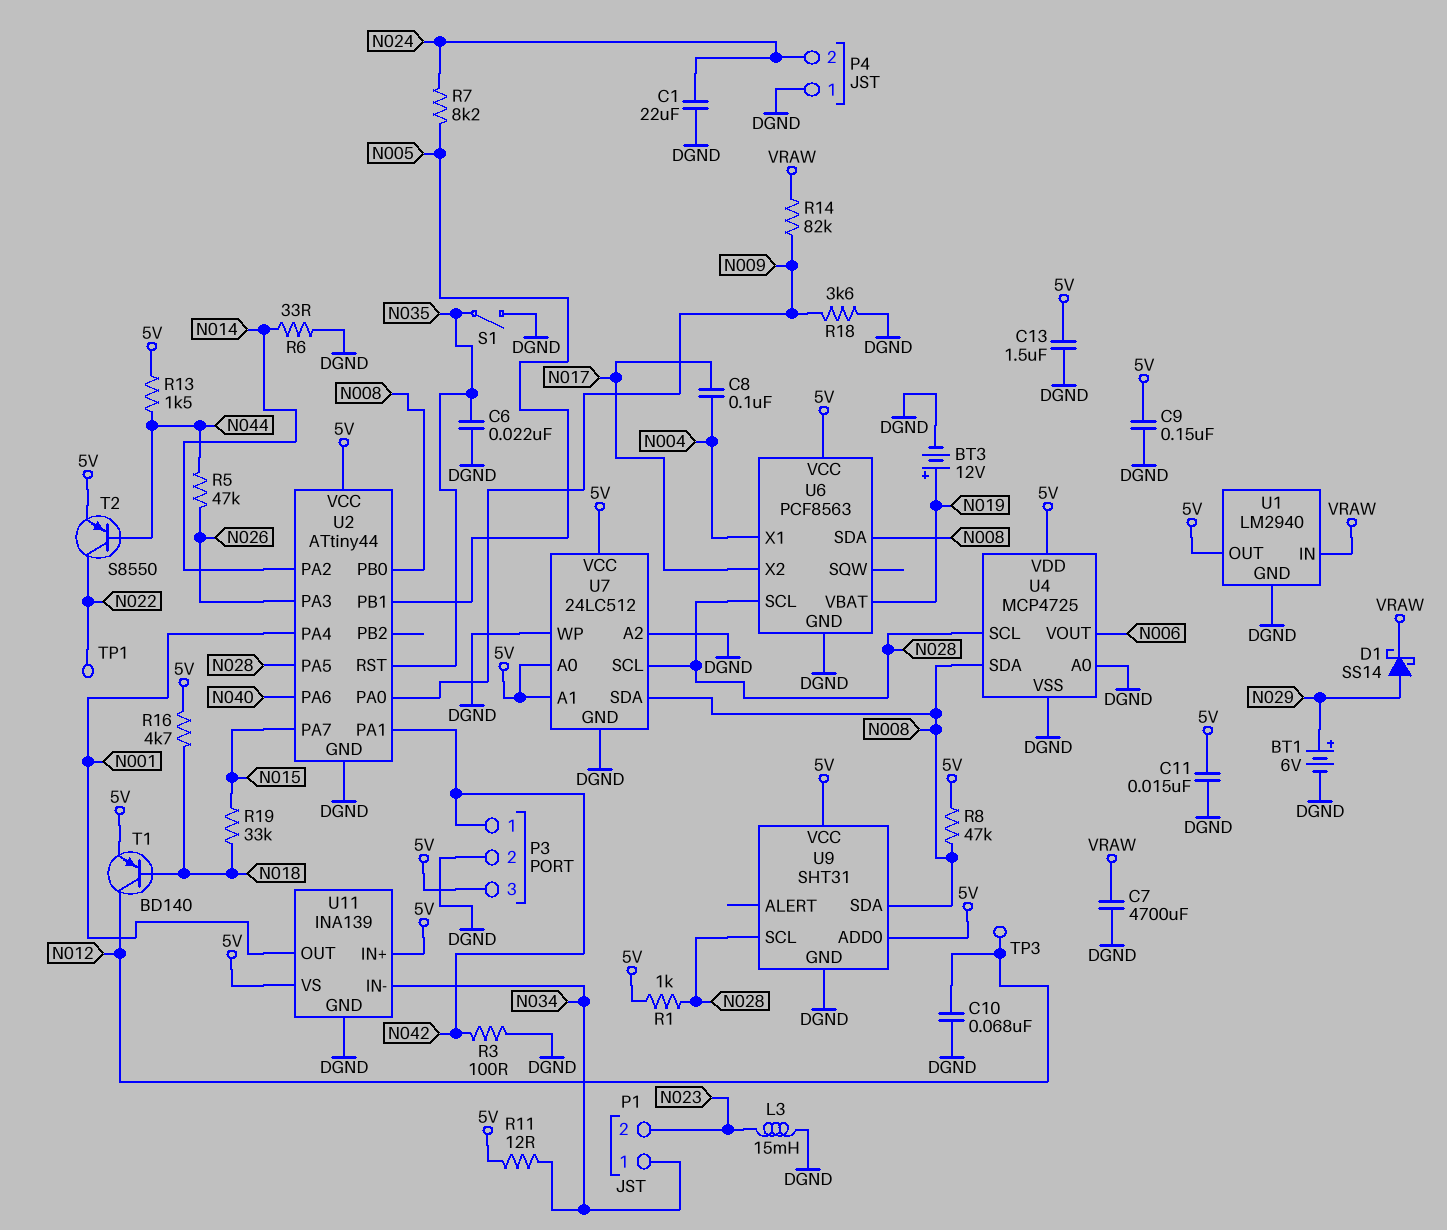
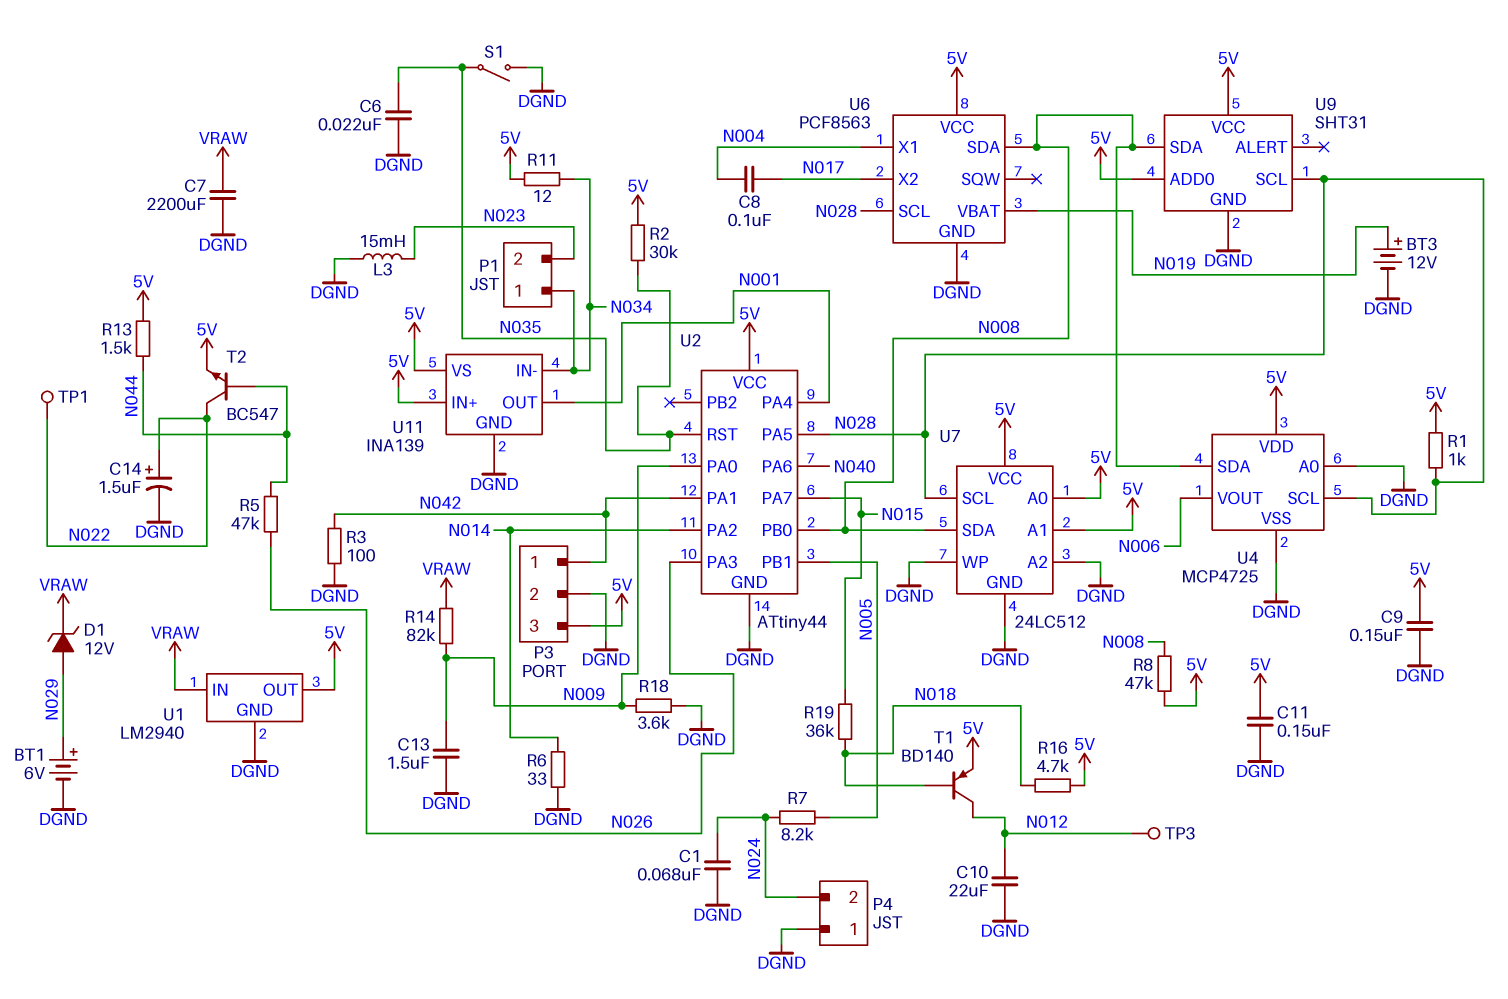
C1: 22uF (DGND, N024) -> 68nF (DGND, N024)
C7: 4700uF (DGND, VRAW) -> 2200uF (DGND, VRAW)
C10: 68nF (DGND, N012) -> 22uF (DGND, N012)
C11: 15nF (5V, DGND) -> 150nF (5V, DGND)
C13: 1.5uF (5V, DGND) -> 1.5uF (DGND, N009)
C14: none -> 1.5uF (plus N022, minus DGND)
D1: schottky SS14 (A N029, K VRAW) -> zener 12V (A N029, K VRAW)
R2: none -> 30k (5V, N035)
R19: 33k (N015, N018) -> 36k (N015, N018)
T2: PNP S8550 (B N044, C N022, E 5V) -> NPN BC547 (B N044, C N022, E 5V)

